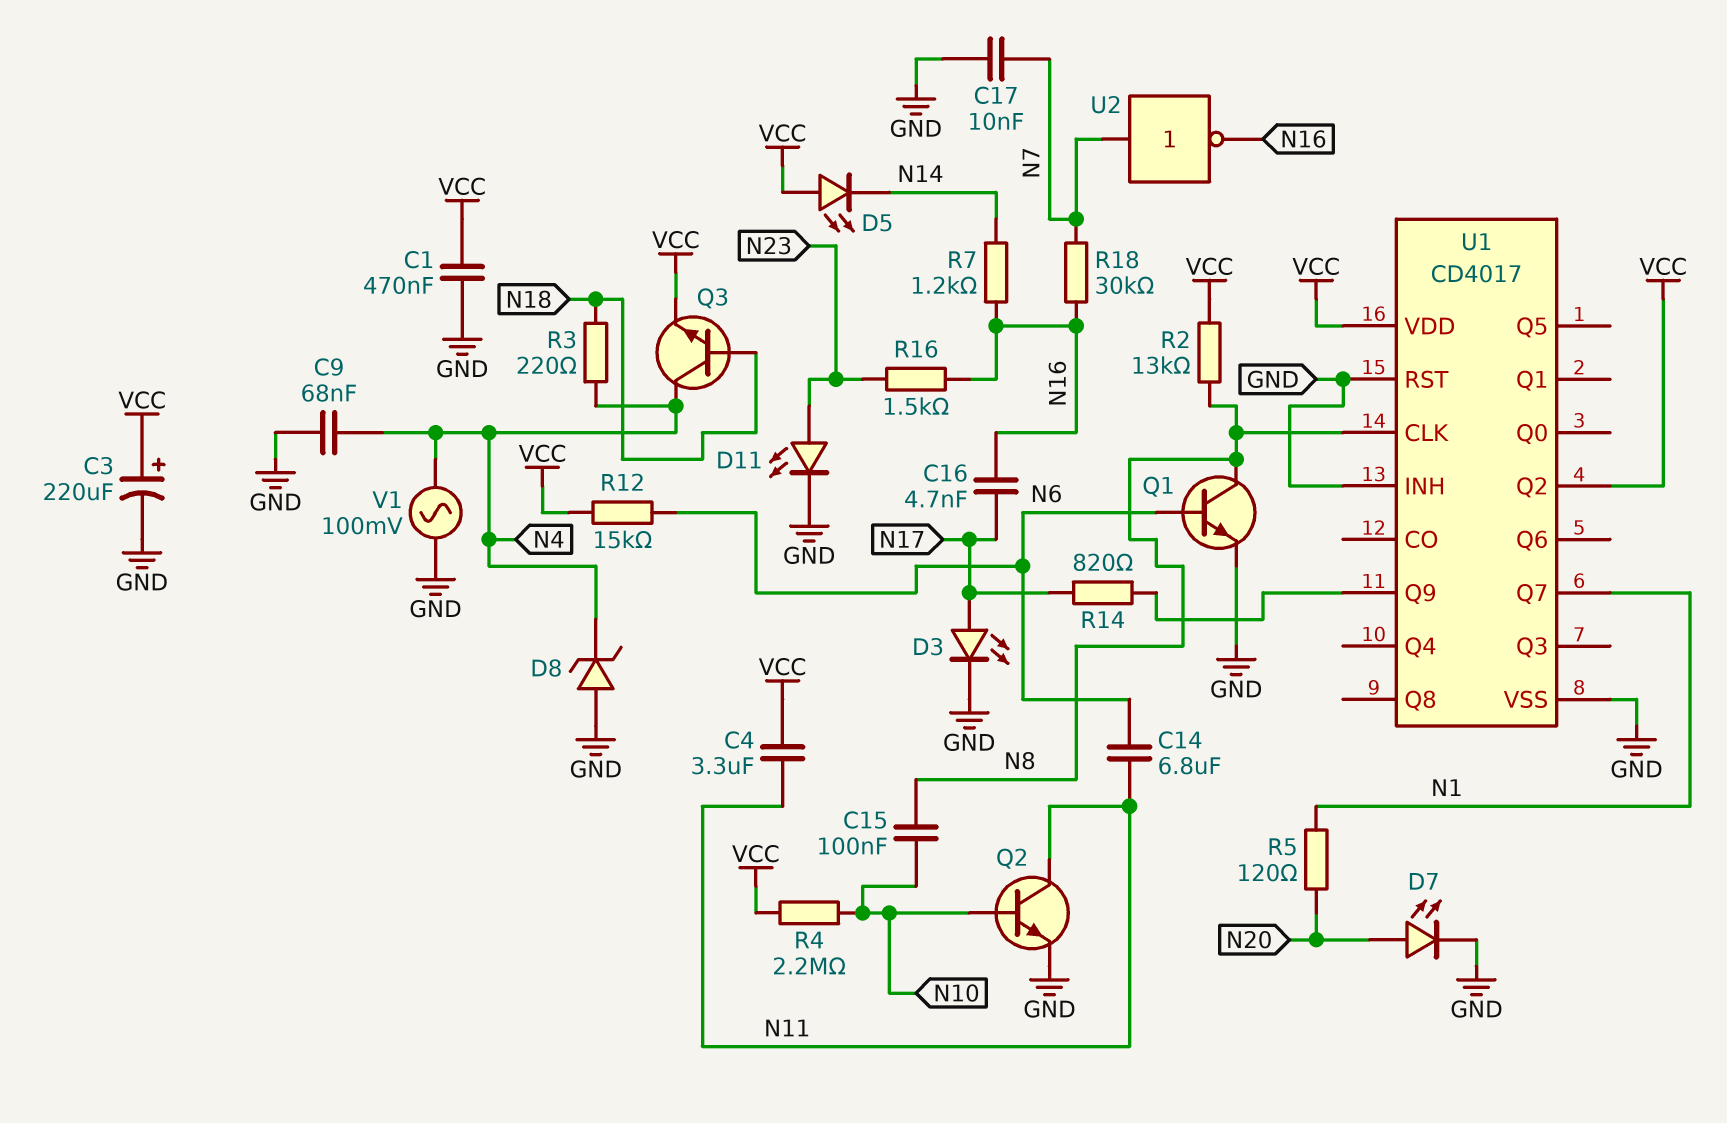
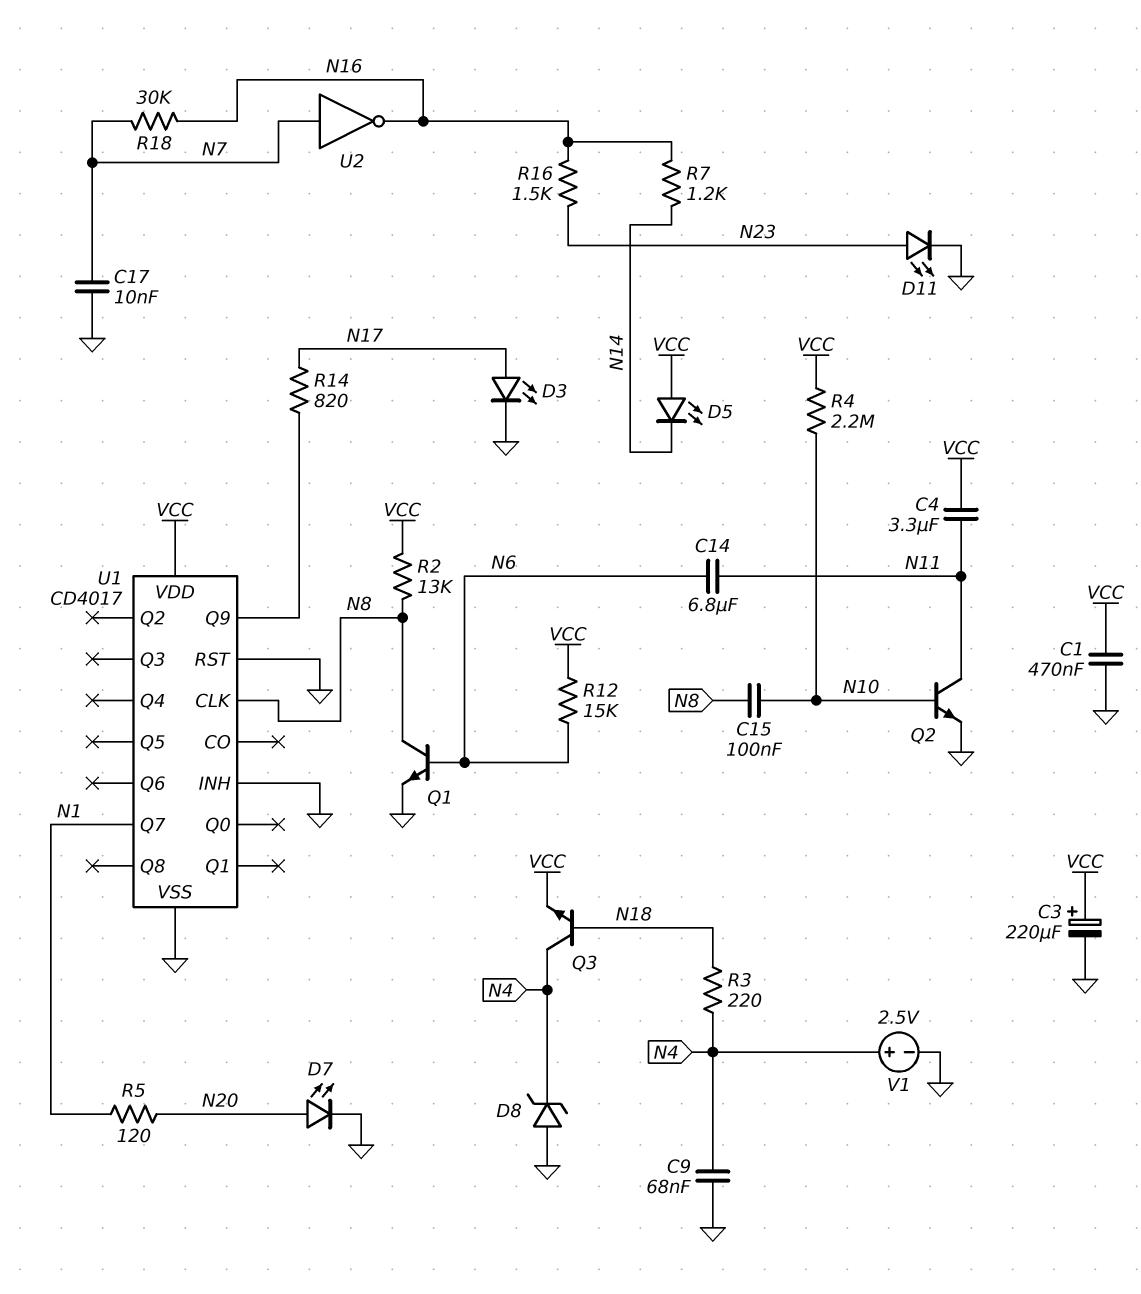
C16: 4.7nF (N16, N17) -> none
U1 pin Q2: VCC -> none
V1: AC 100mV (GND, N4) -> 2.5V (plus N4, minus GND)

